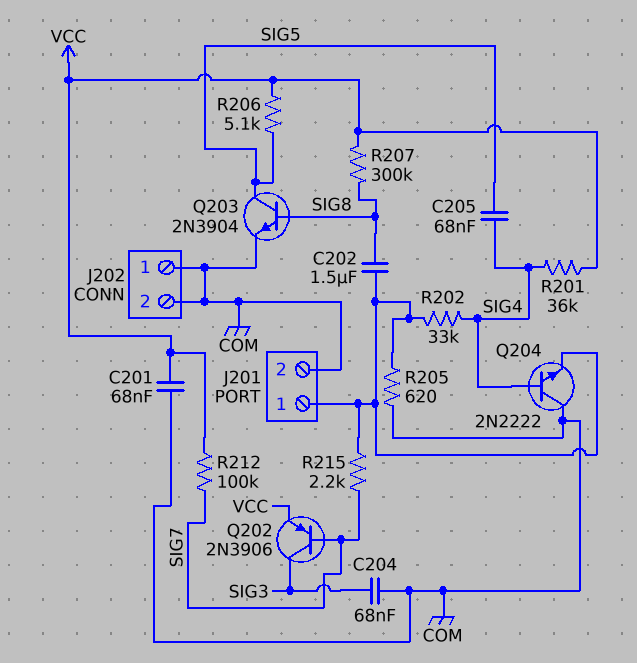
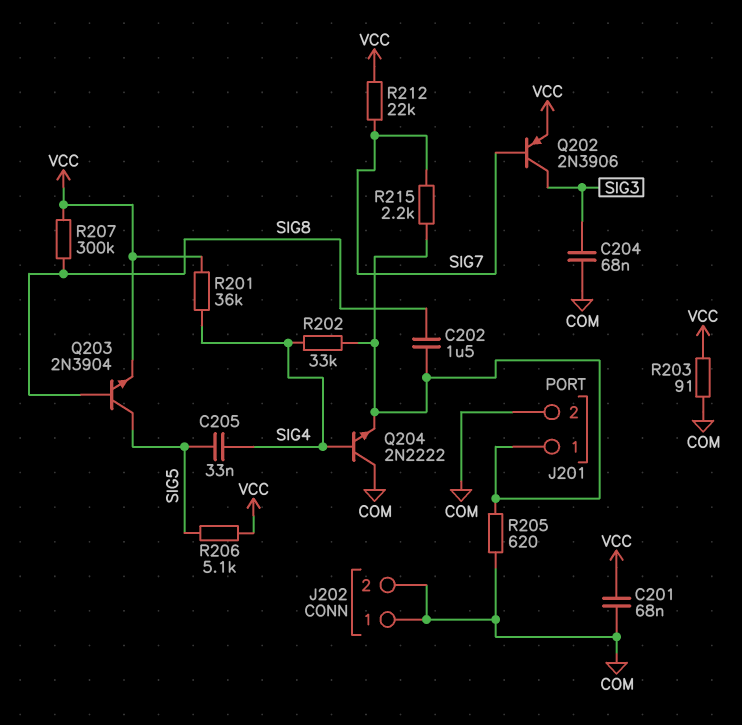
C205: 68nF (SIG4, SIG5) -> 33nF (SIG4, SIG5)
Q203: NPN 2N3904 (B SIG8, C SIG5, E COM) -> NPN 2N3904 (B SIG8, C SIG5, E VCC)
R203: none -> 91 (COM, VCC)
R212: 100k (SIG7, VCC) -> 22k (SIG7, VCC)

